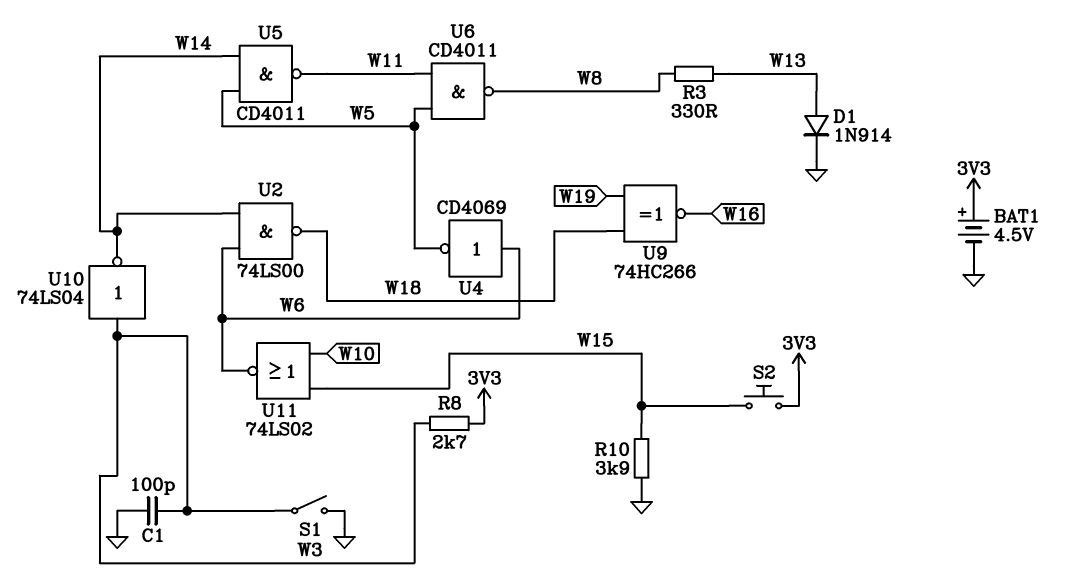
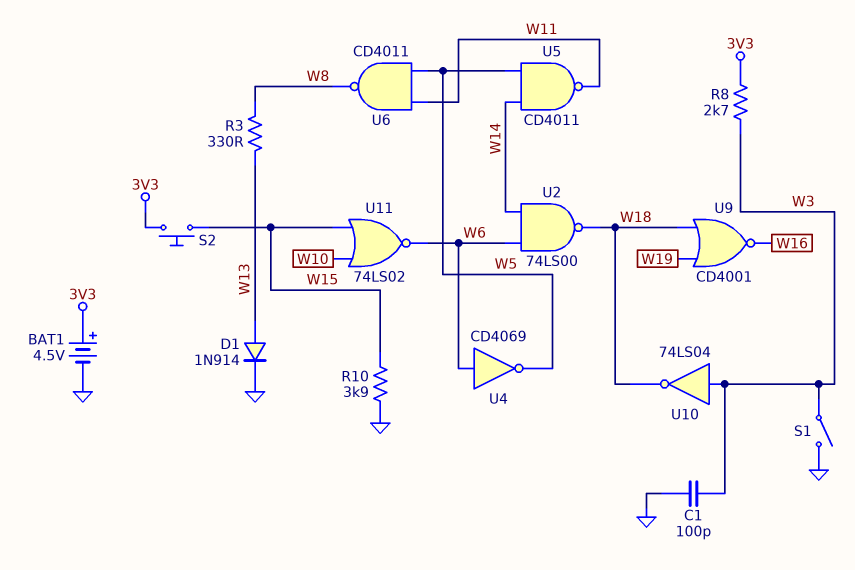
U9: XNOR 74HC266 (in W18, in W19, out W16) -> NOR CD4001 (in W18, in W19, out W16)
U10: NOT 74LS04 (in W3, out W14) -> NOT 74LS04 (in W3, out W18)

